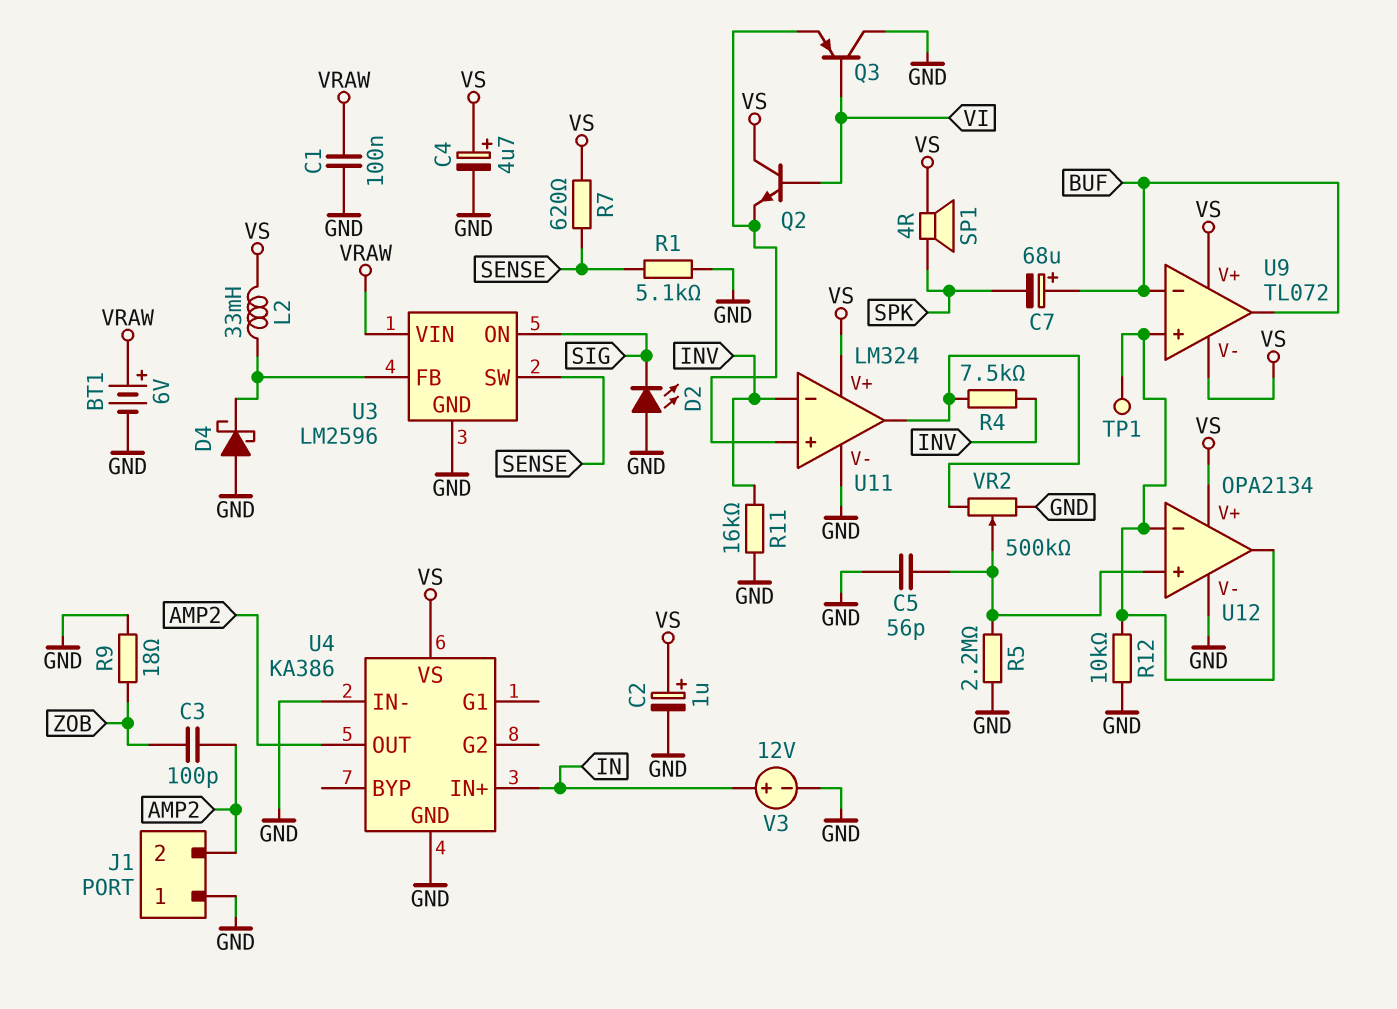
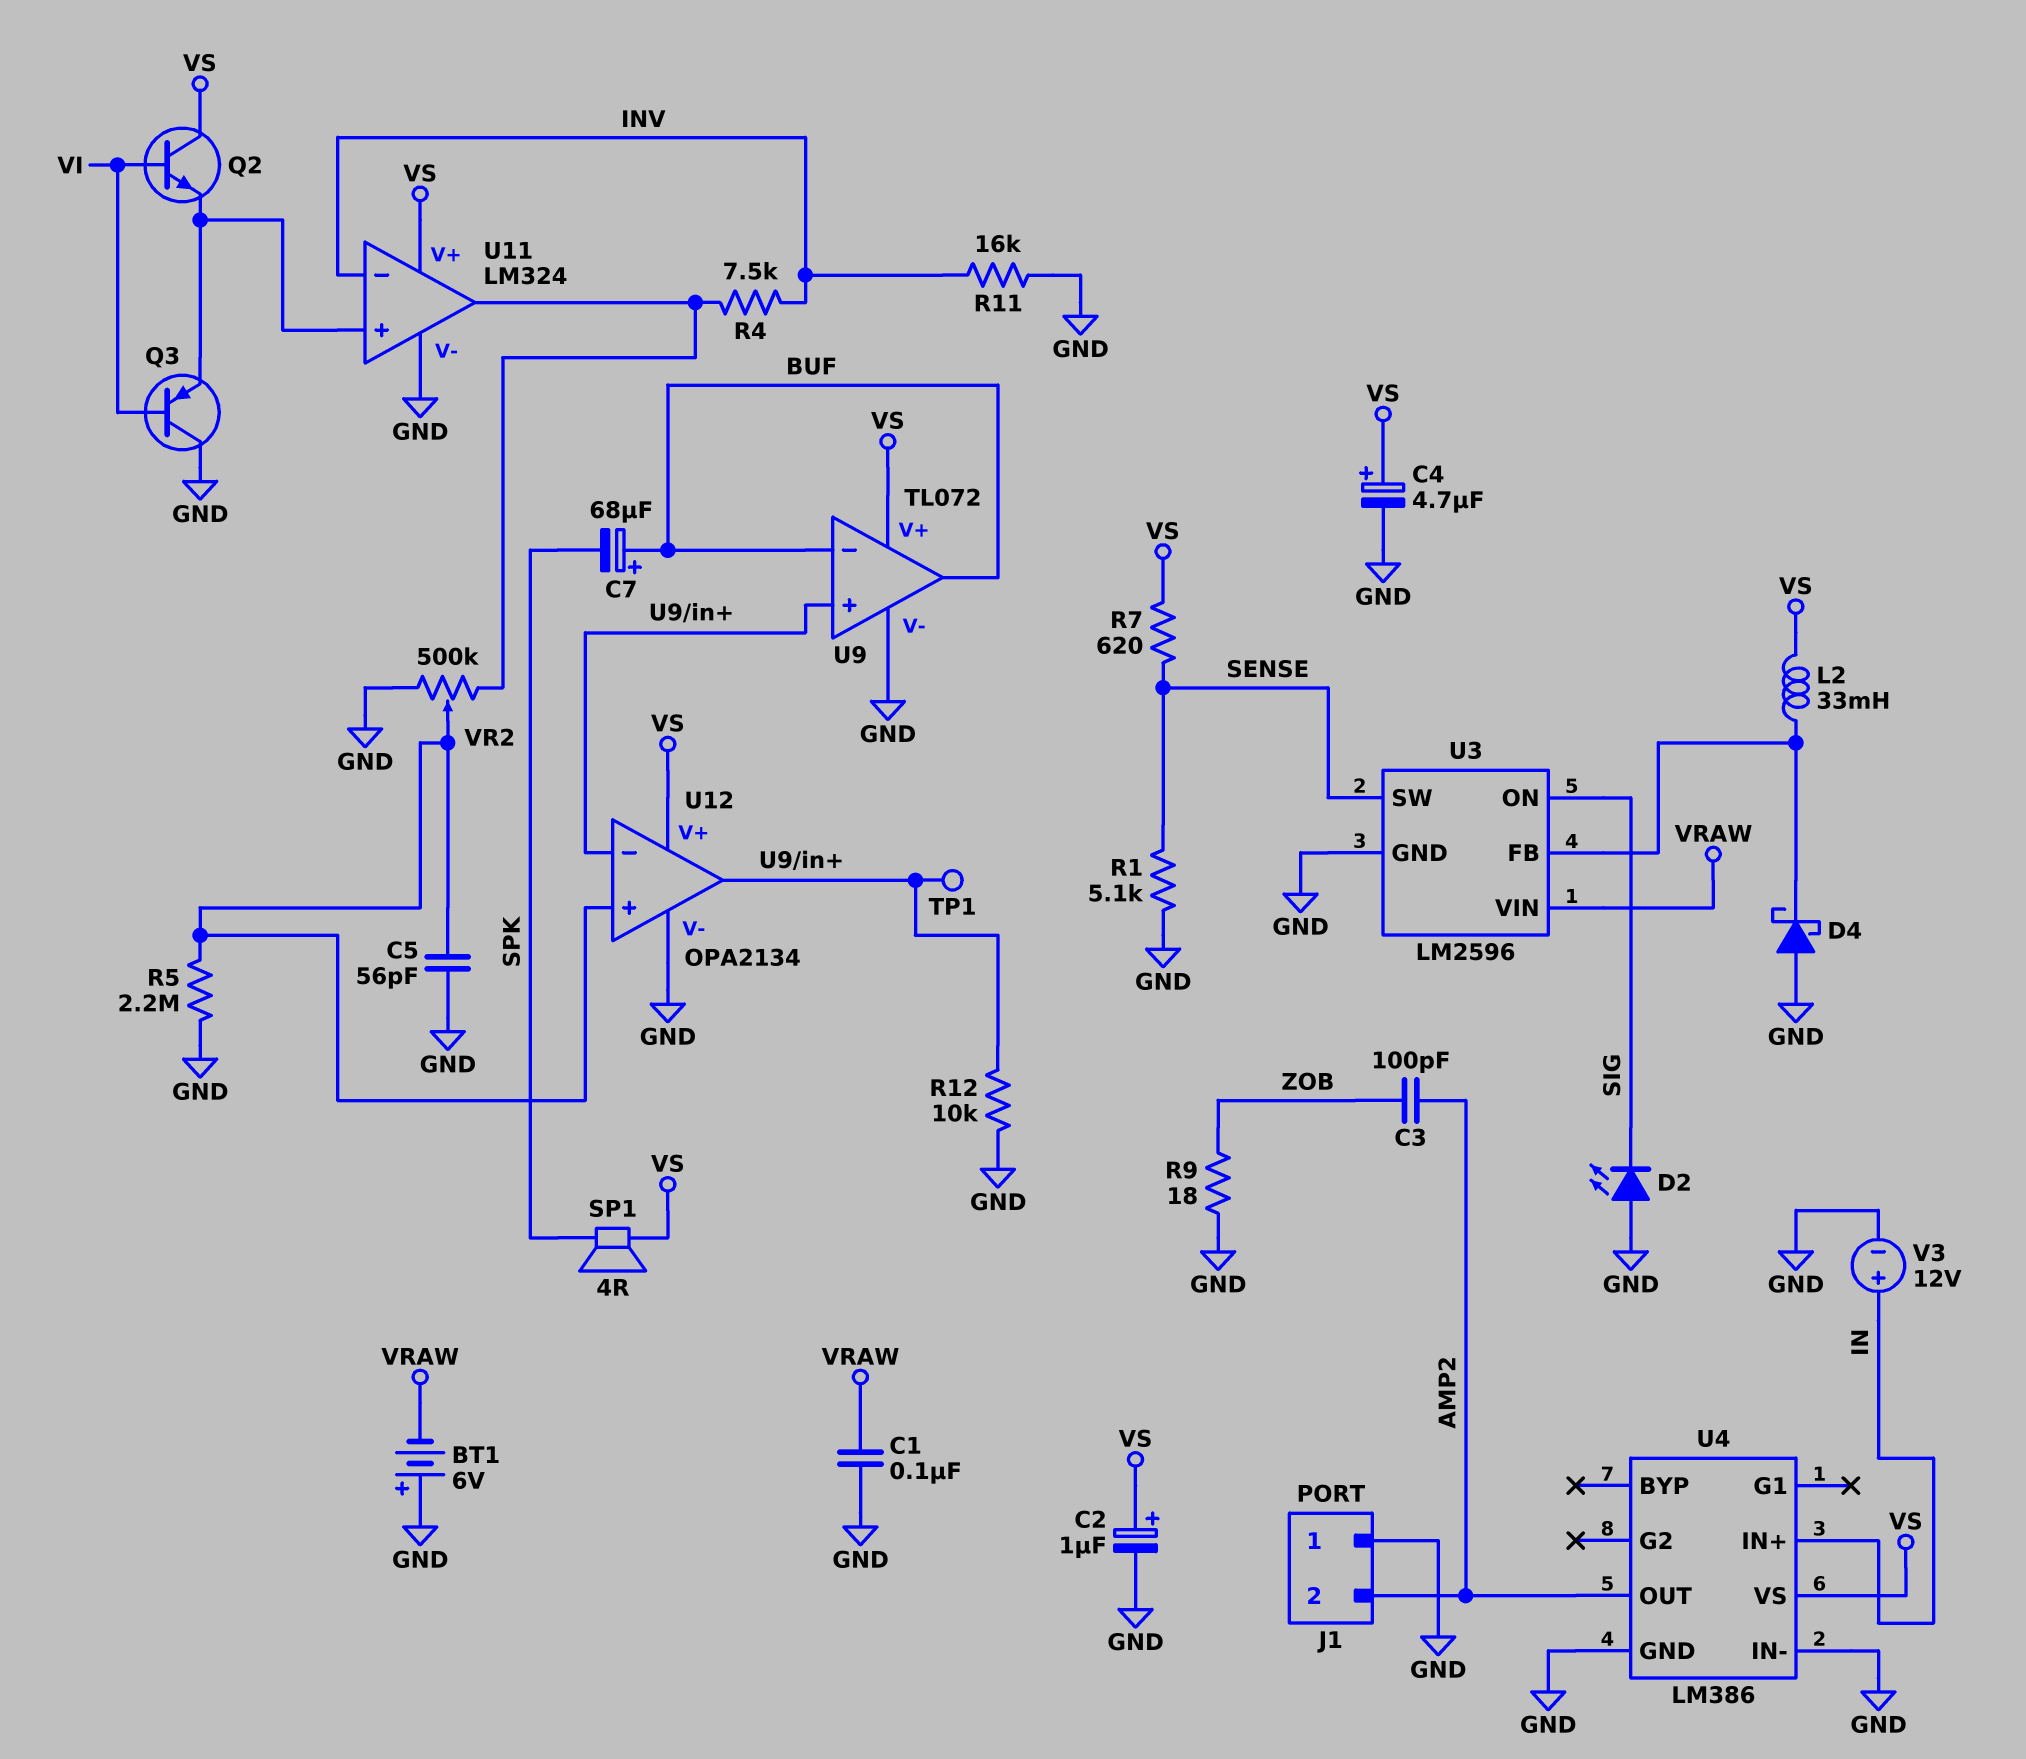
BT1: 6V (plus VRAW, minus GND) -> 6V (plus GND, minus VRAW)
U4: KA386 -> LM386
U9 pin V-: VS -> GND

